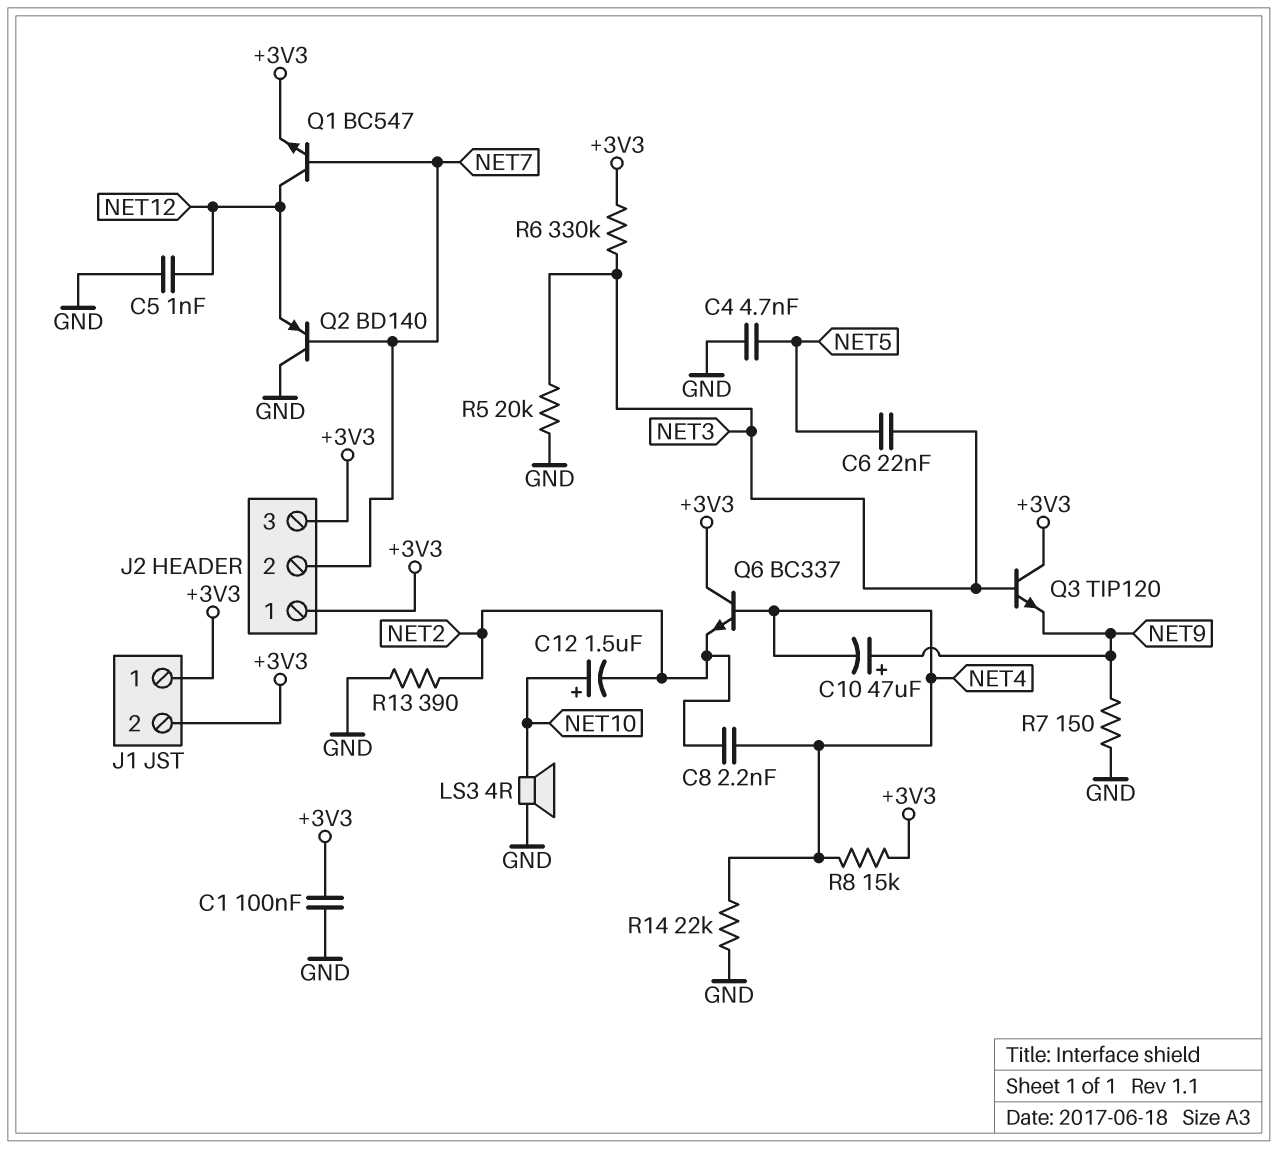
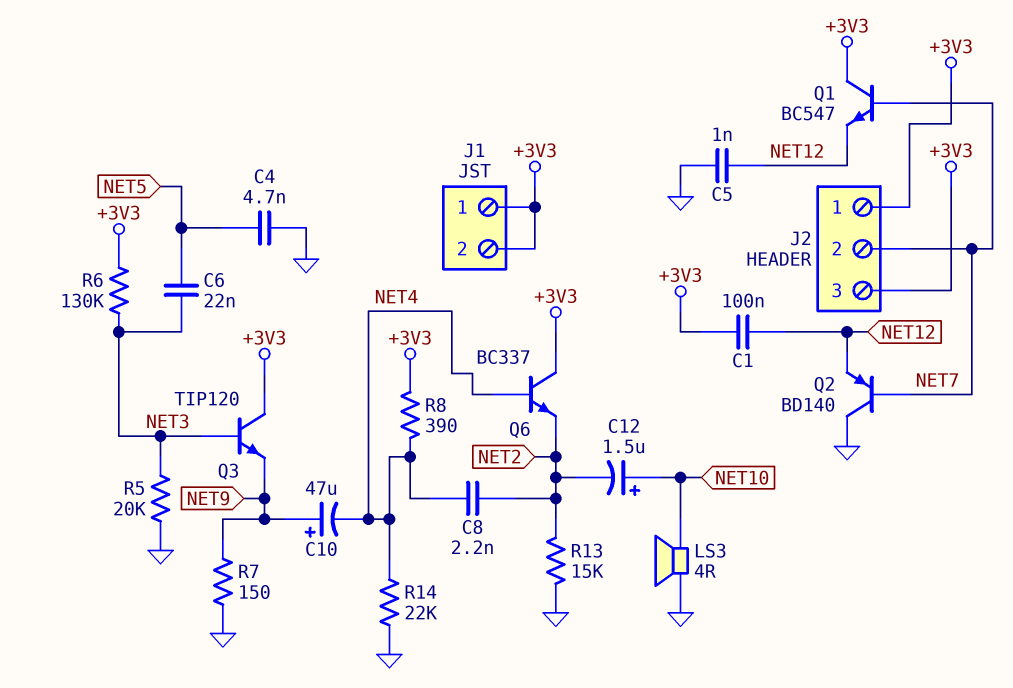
C1: 100nF (+3V3, GND) -> 100nF (+3V3, NET12)
Q1: NPN BC547 (B NET7, C NET12, E +3V3) -> NPN BC547 (B NET7, C +3V3, E NET12)
R6: 330k (+3V3, NET3) -> 130k (+3V3, NET3)
R8: 15k (+3V3, NET4) -> 390 (+3V3, NET4)
R13: 390 (GND, NET2) -> 15k (GND, NET2)

